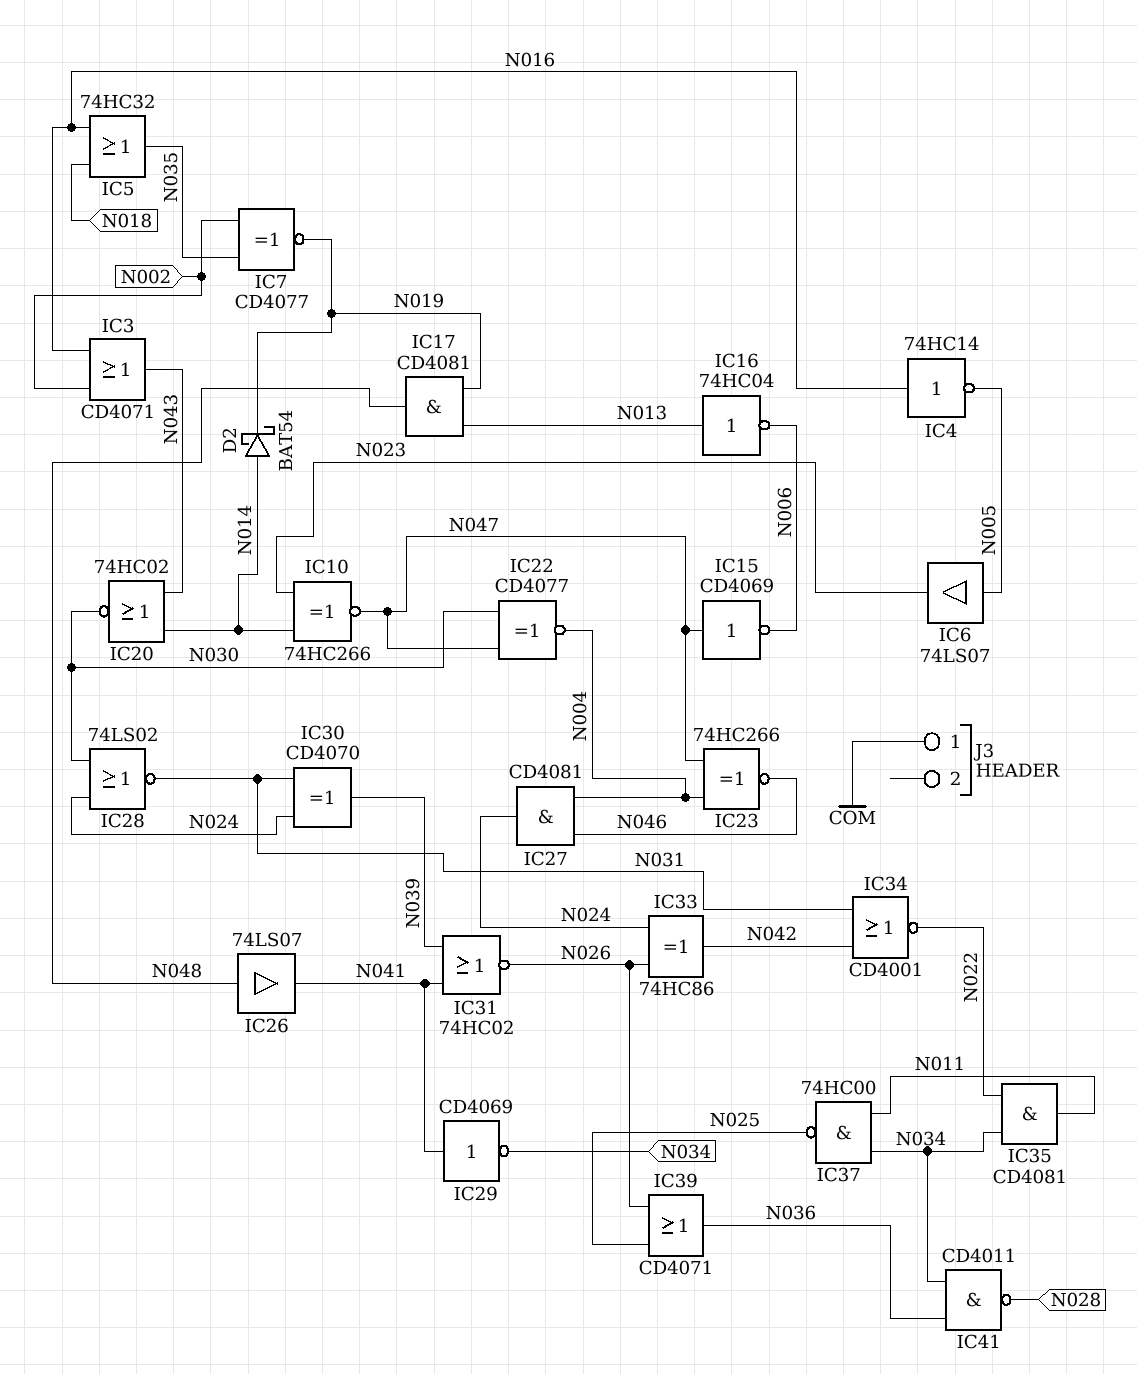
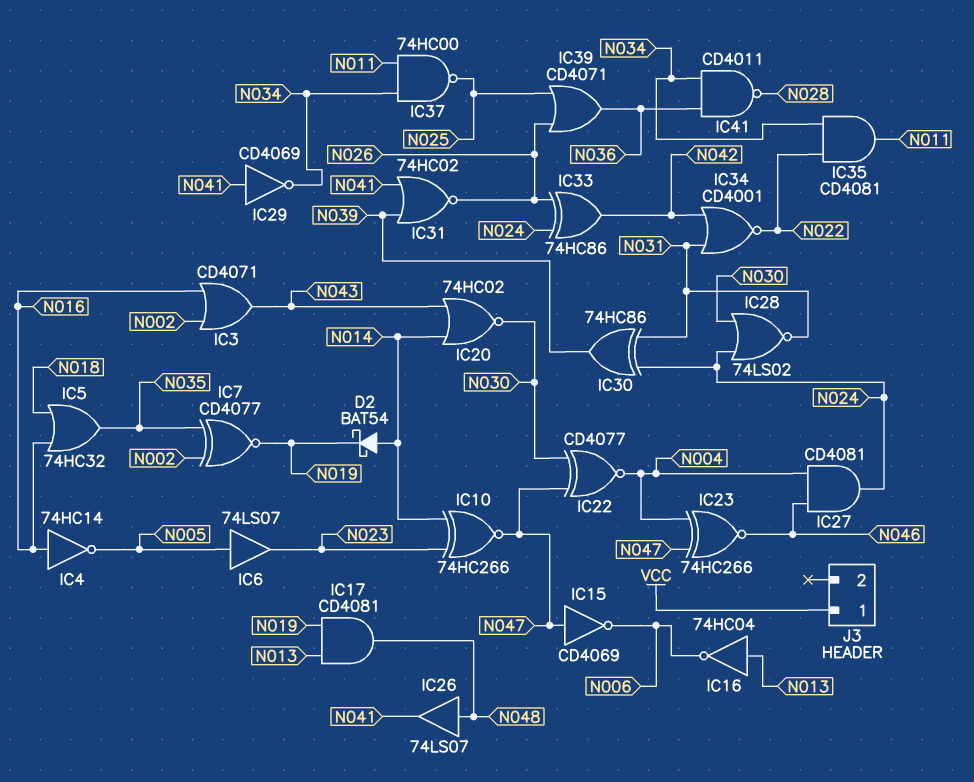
IC30: XOR CD4070 (in N024, in N031, out N039) -> XOR 74HC86 (in N024, in N031, out N039)
J3 pin 1: COM -> VCC

